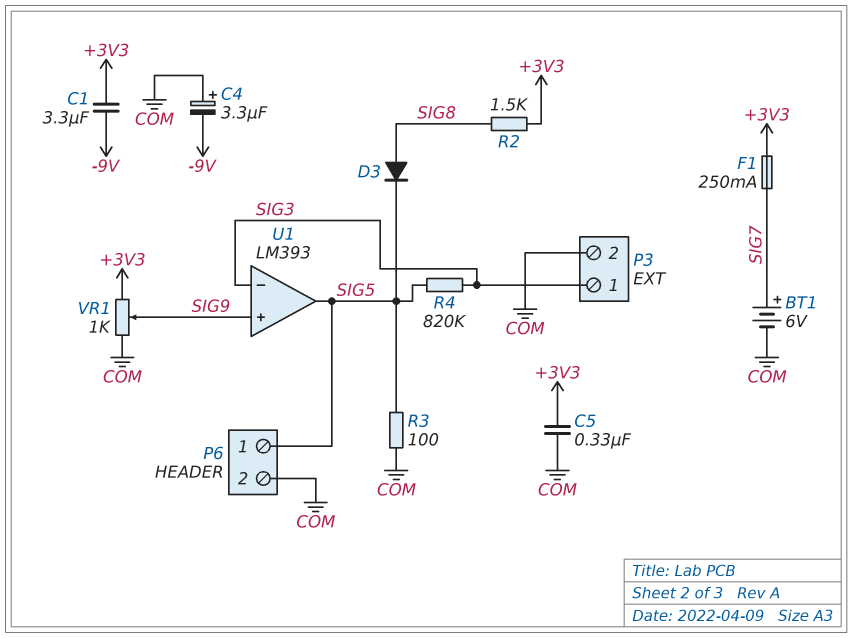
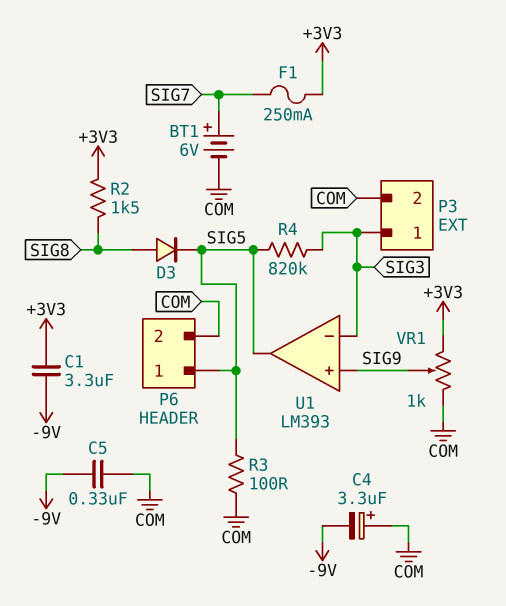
C5: 330nF (+3V3, COM) -> 330nF (-9V, COM)

